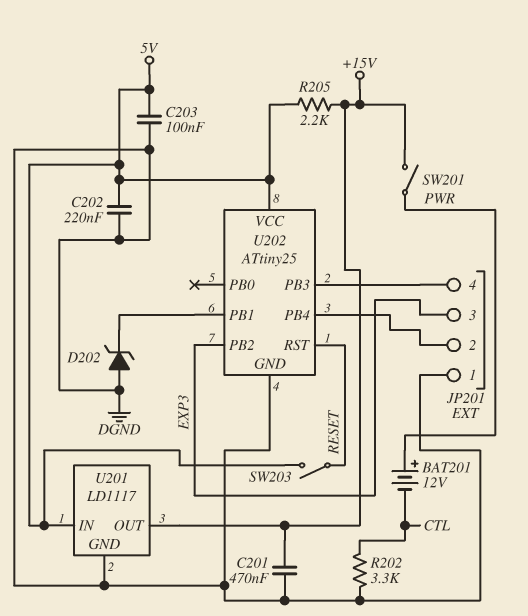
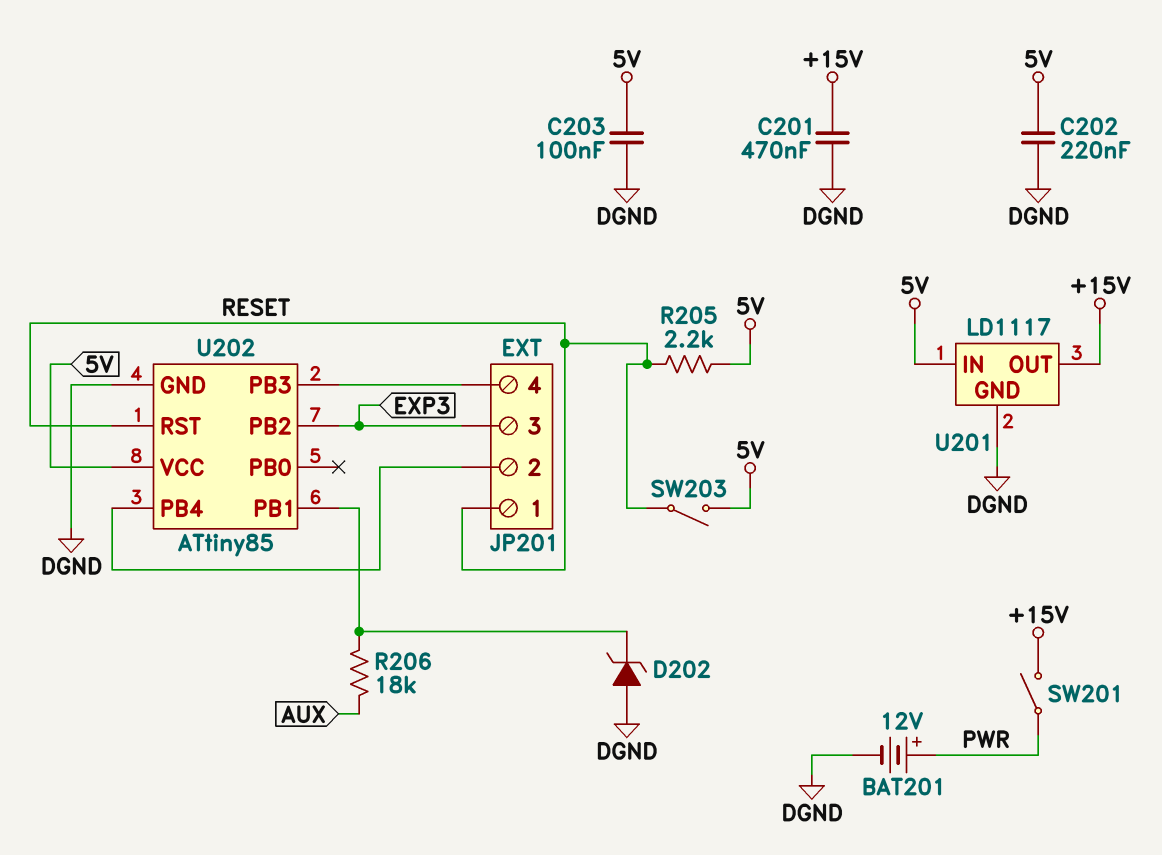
BAT201: 12V (plus PWR, minus CTL) -> 12V (plus PWR, minus DGND)
JP201 pin 1: DGND -> RESET
R202: 3.3k (CTL, DGND) -> none
R205: 2.2k (+15V, 5V) -> 2.2k (5V, RESET)
R206: none -> 18k (AUX, U202/PB1)
U202: ATtiny25 -> ATtiny85

